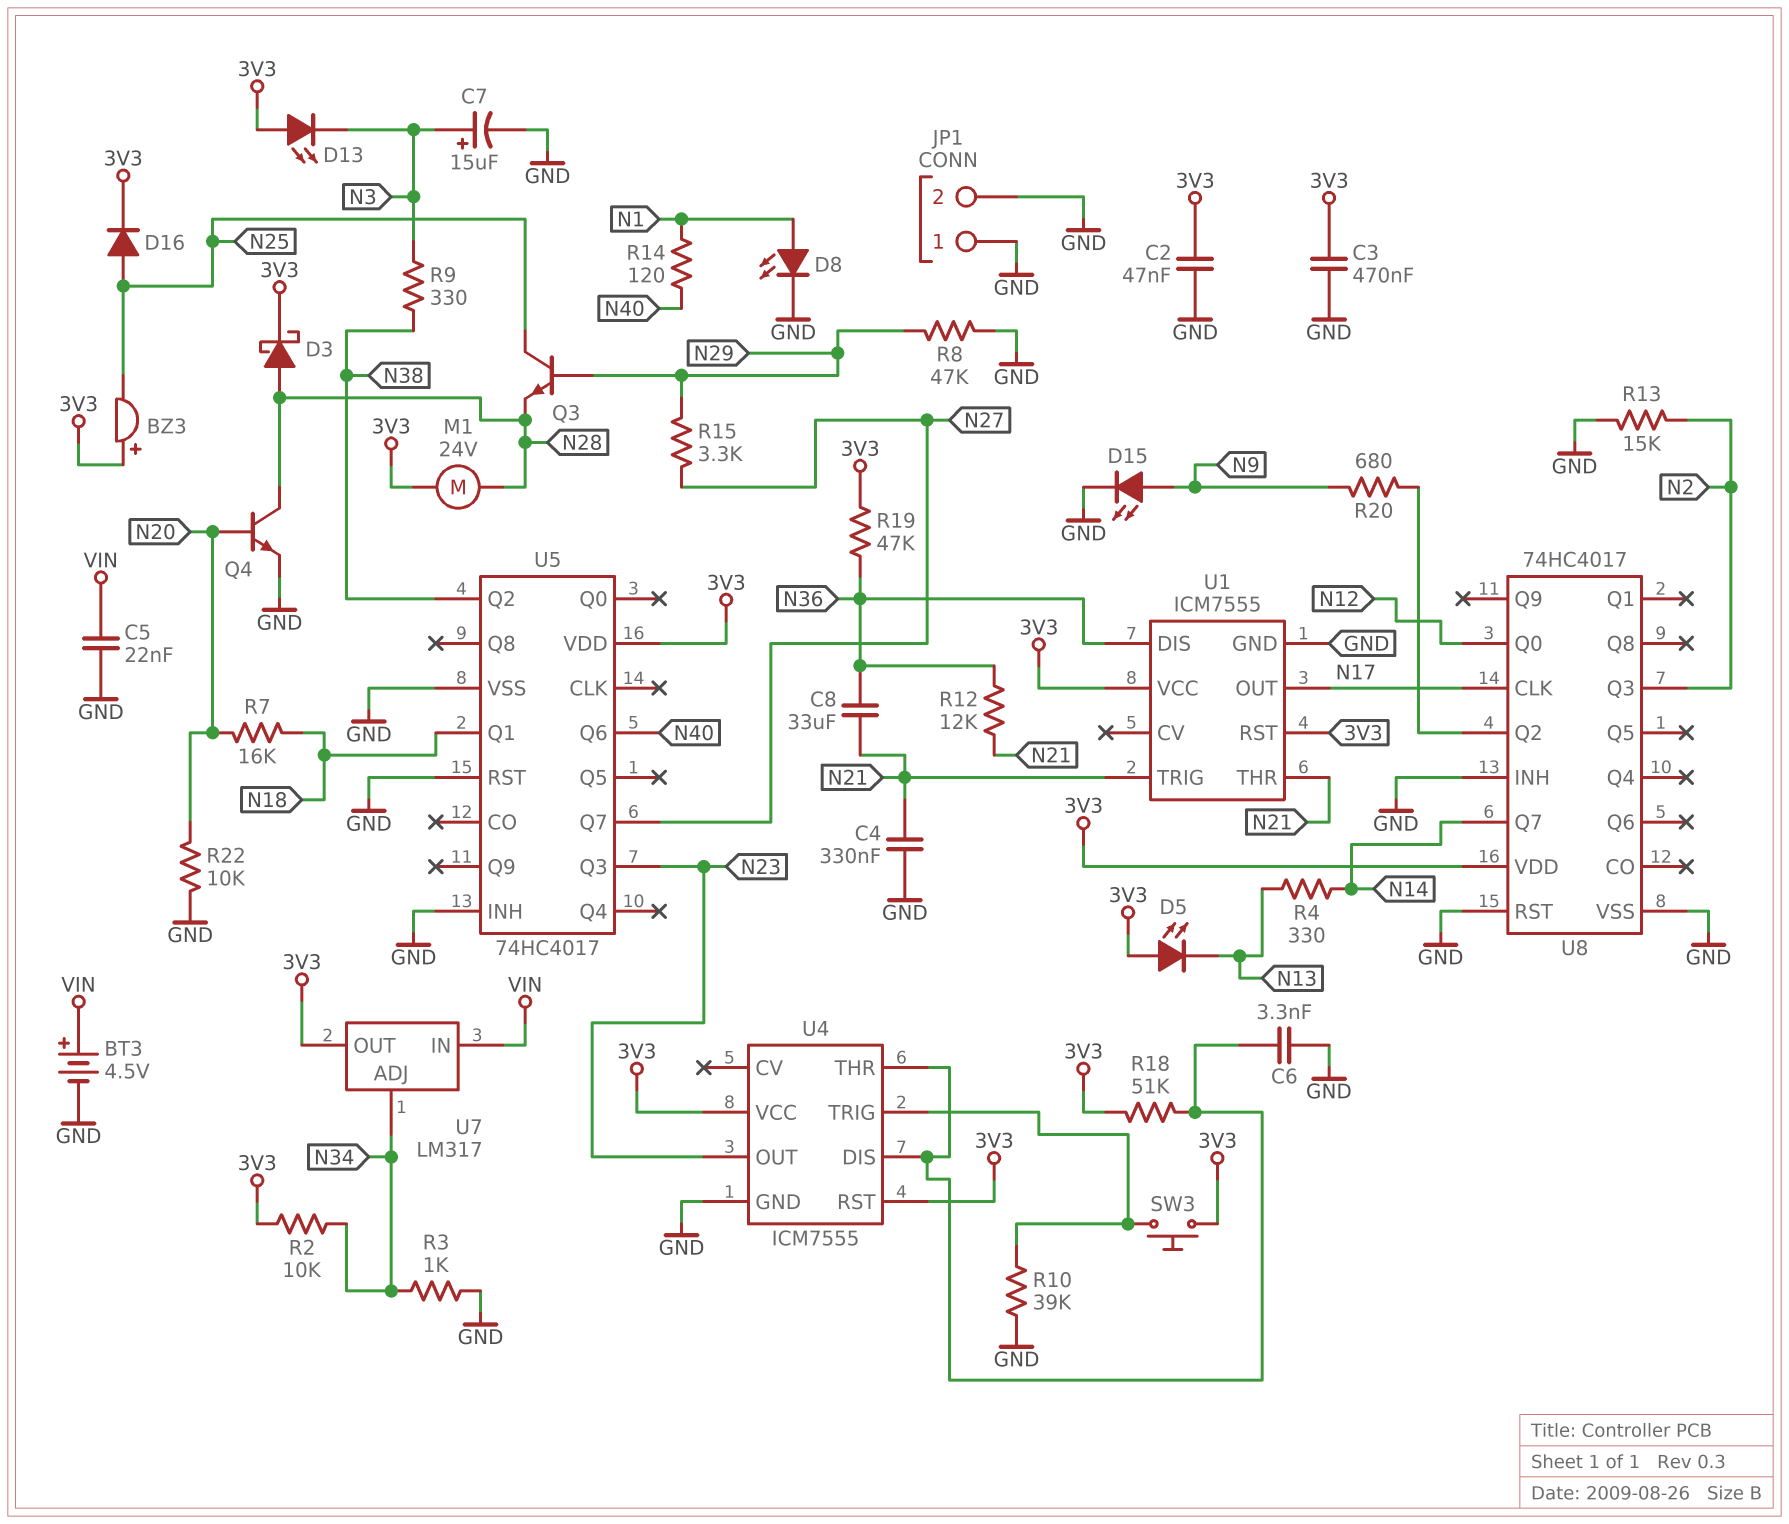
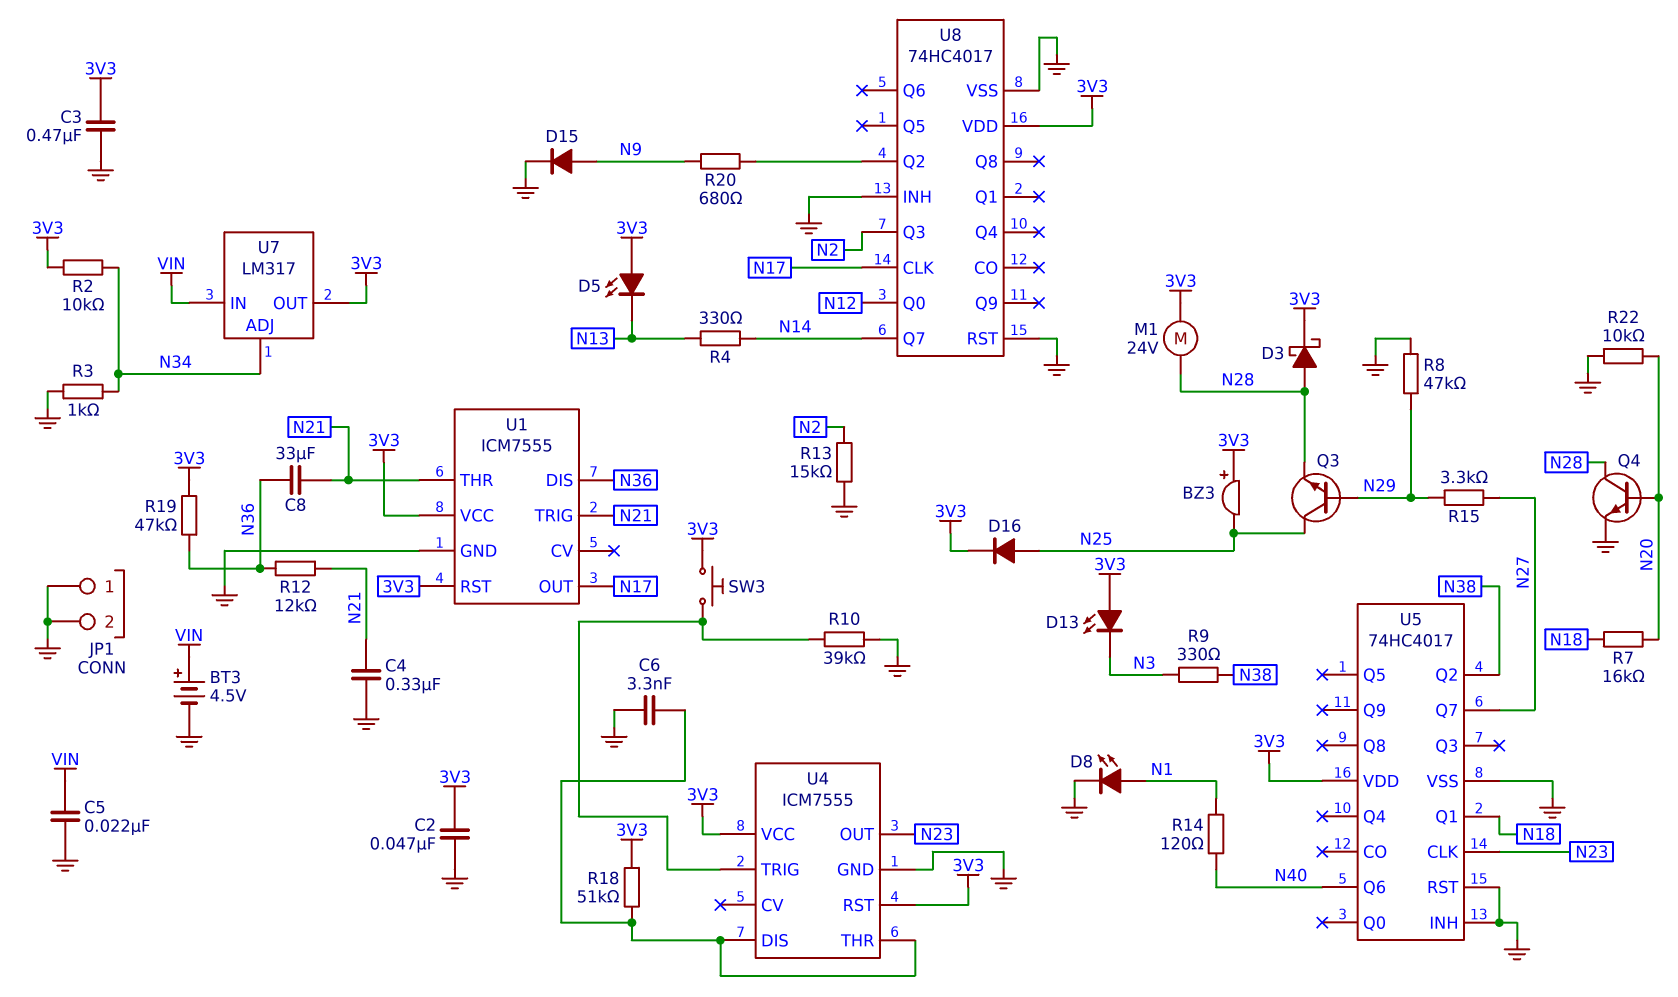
C7: 15uF (plus N3, minus GND) -> none
D15: LED (A N9, K GND) -> diode (A N9, K GND)
U5 pin CLK: none -> N23
U5 pin Q3: N23 -> none

